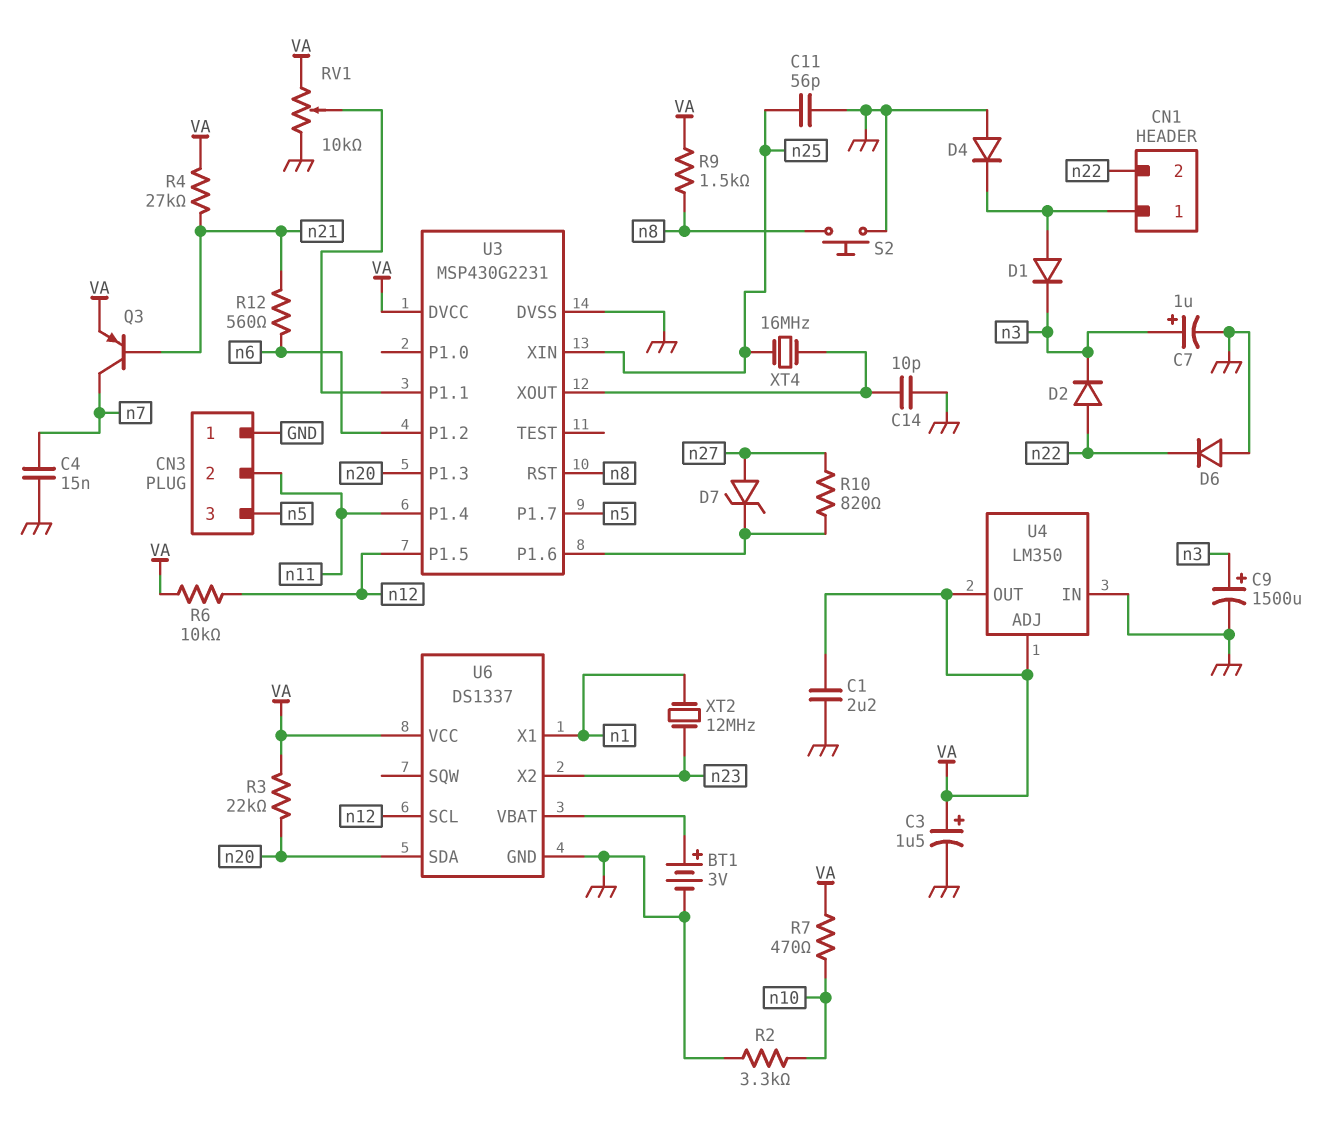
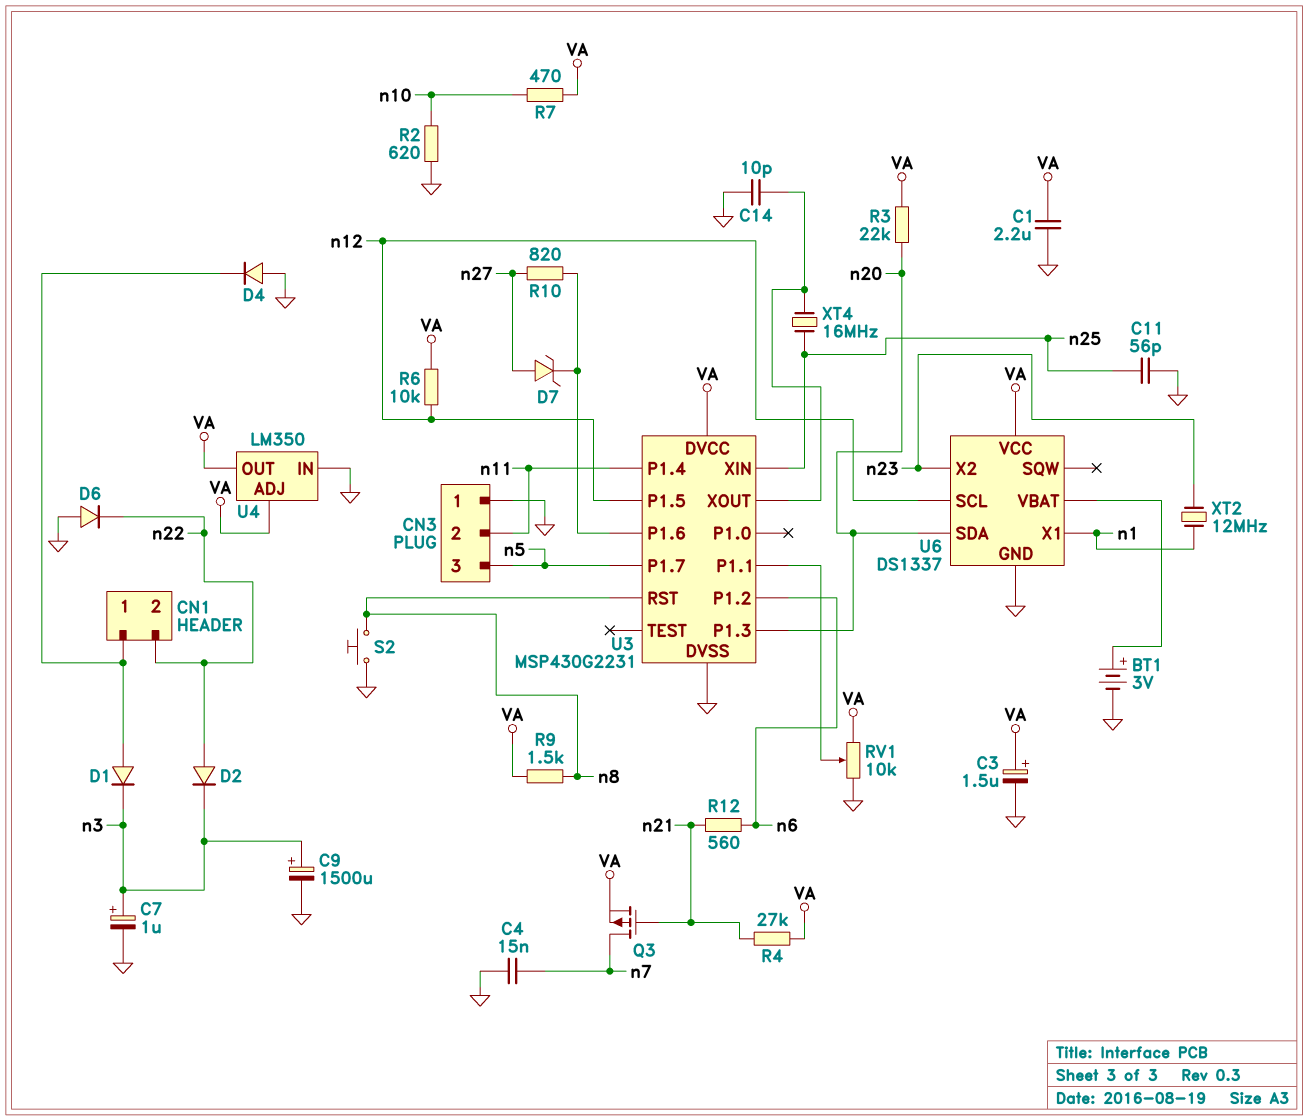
Q3: PNP (B n21, C n7, E VA) -> PMOS (G n21, D n7, S VA)
R2: 3.3k (GND, n10) -> 620 (GND, n10)

